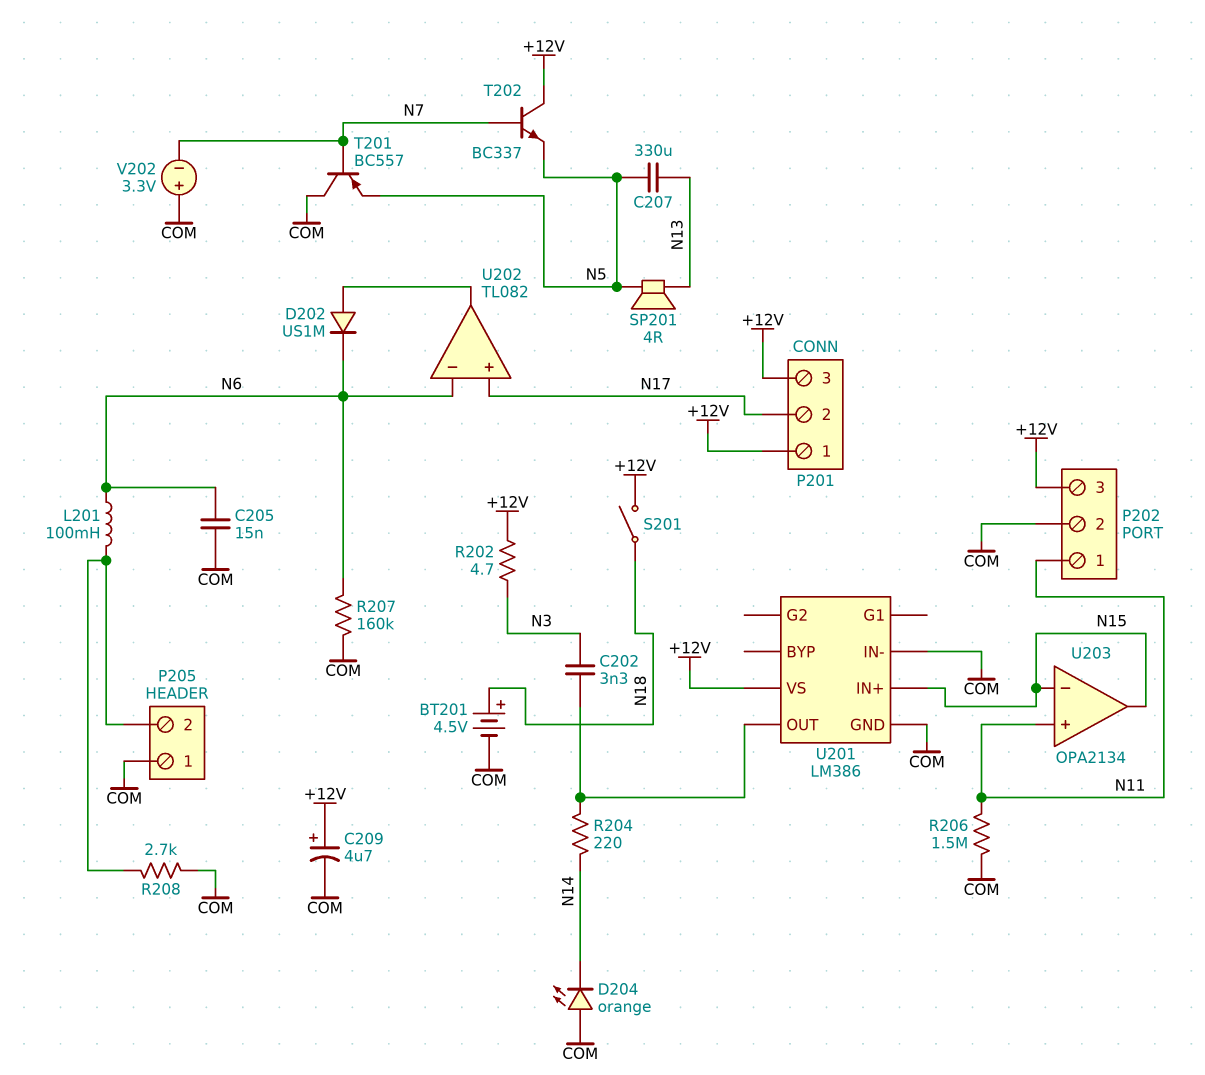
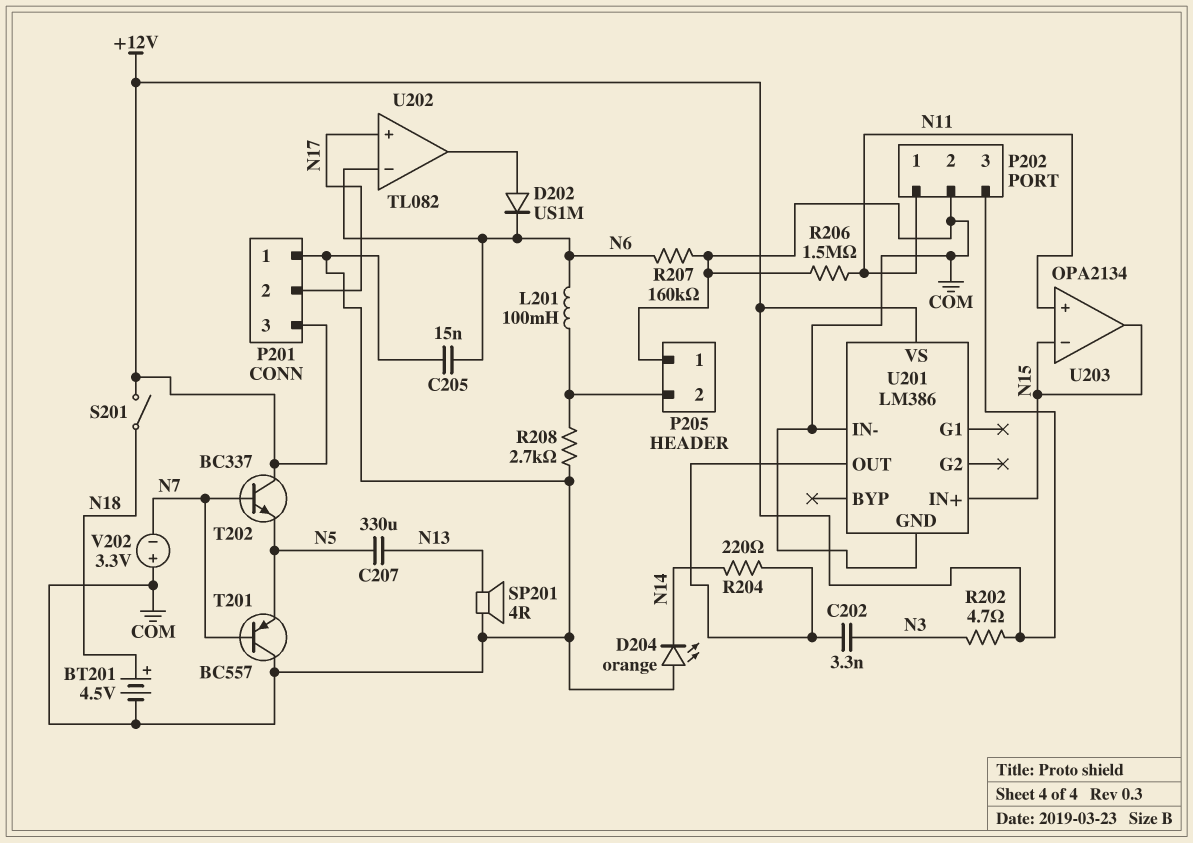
C209: 4.7uF (plus +12V, minus COM) -> none
P201 pin 1: +12V -> COM
SP201: speaker 4R (N5, N13) -> speaker 4R (COM, N13)

